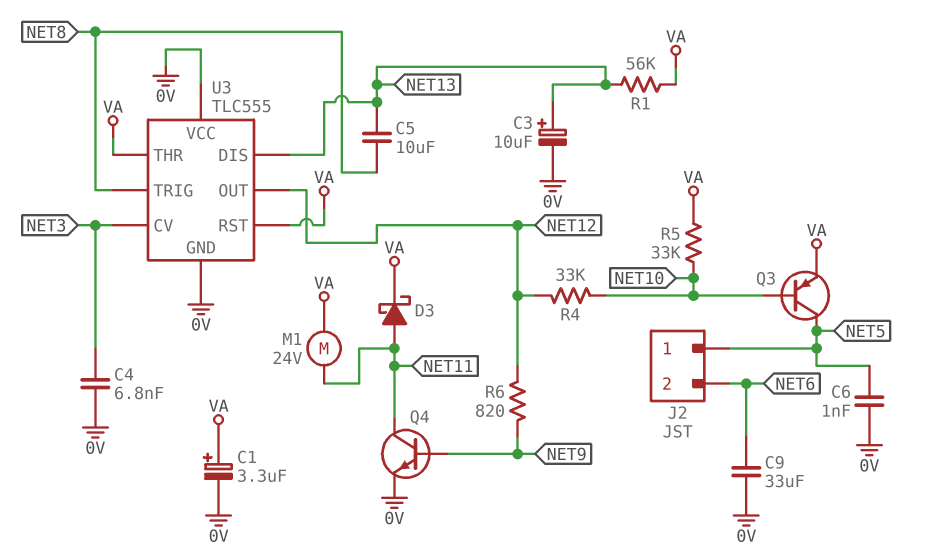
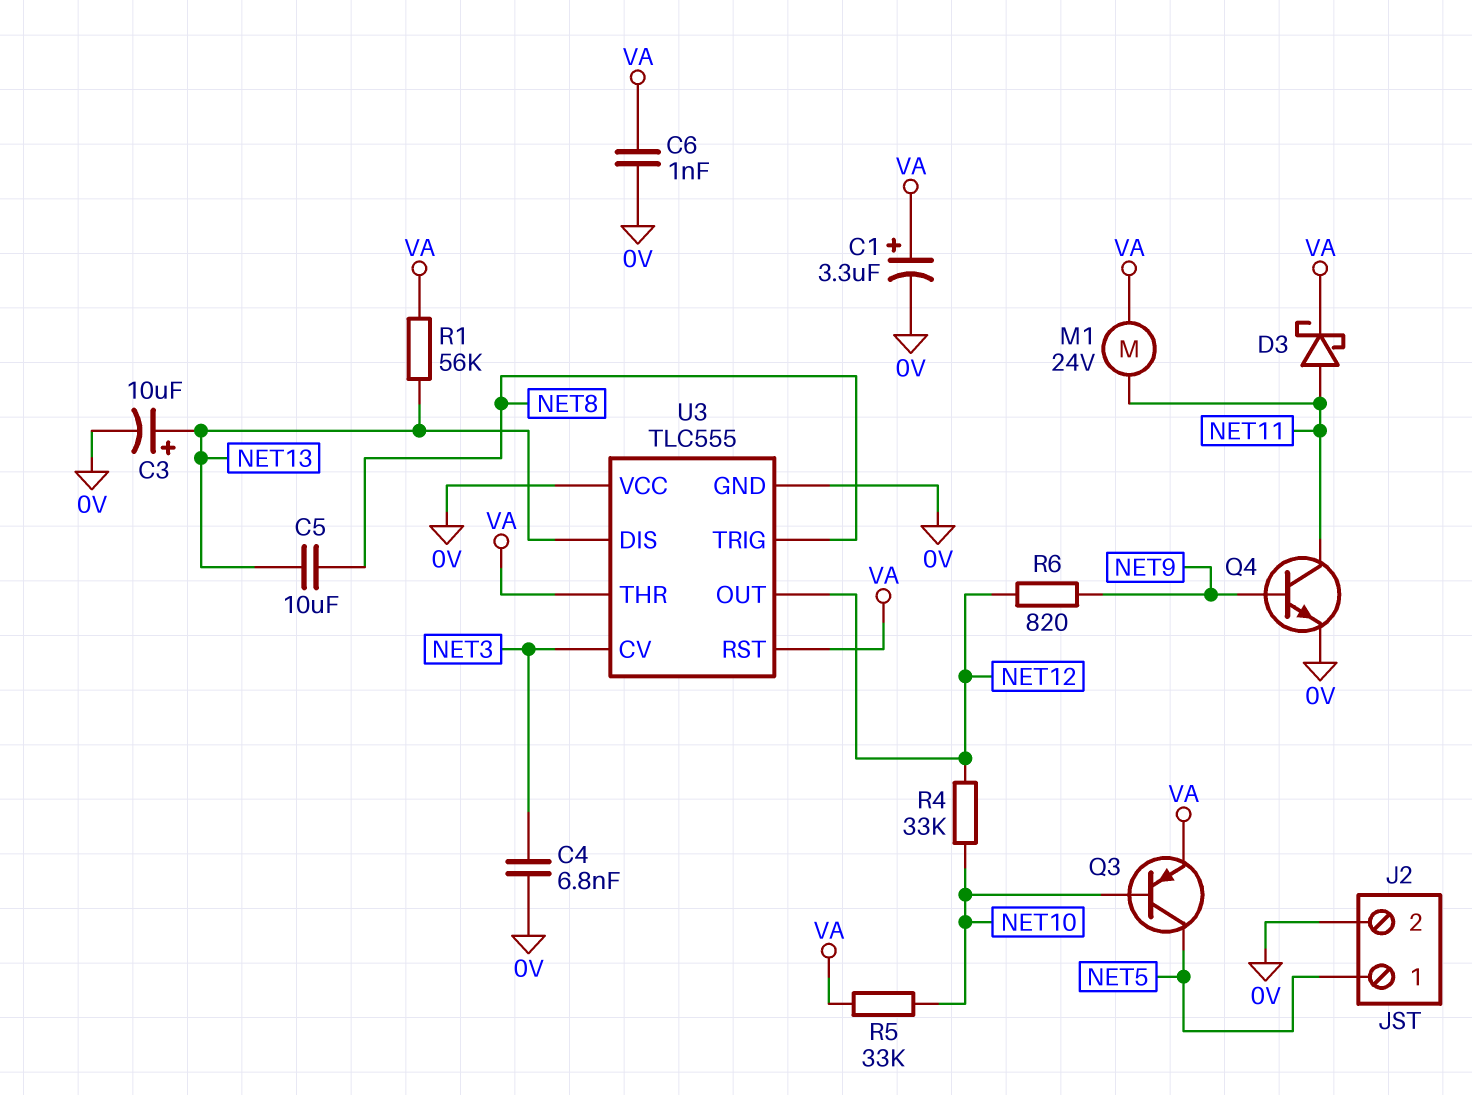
C6: 1nF (0V, NET5) -> 1nF (0V, VA)
C9: 33uF (0V, NET6) -> none
J2 pin 2: NET6 -> 0V

